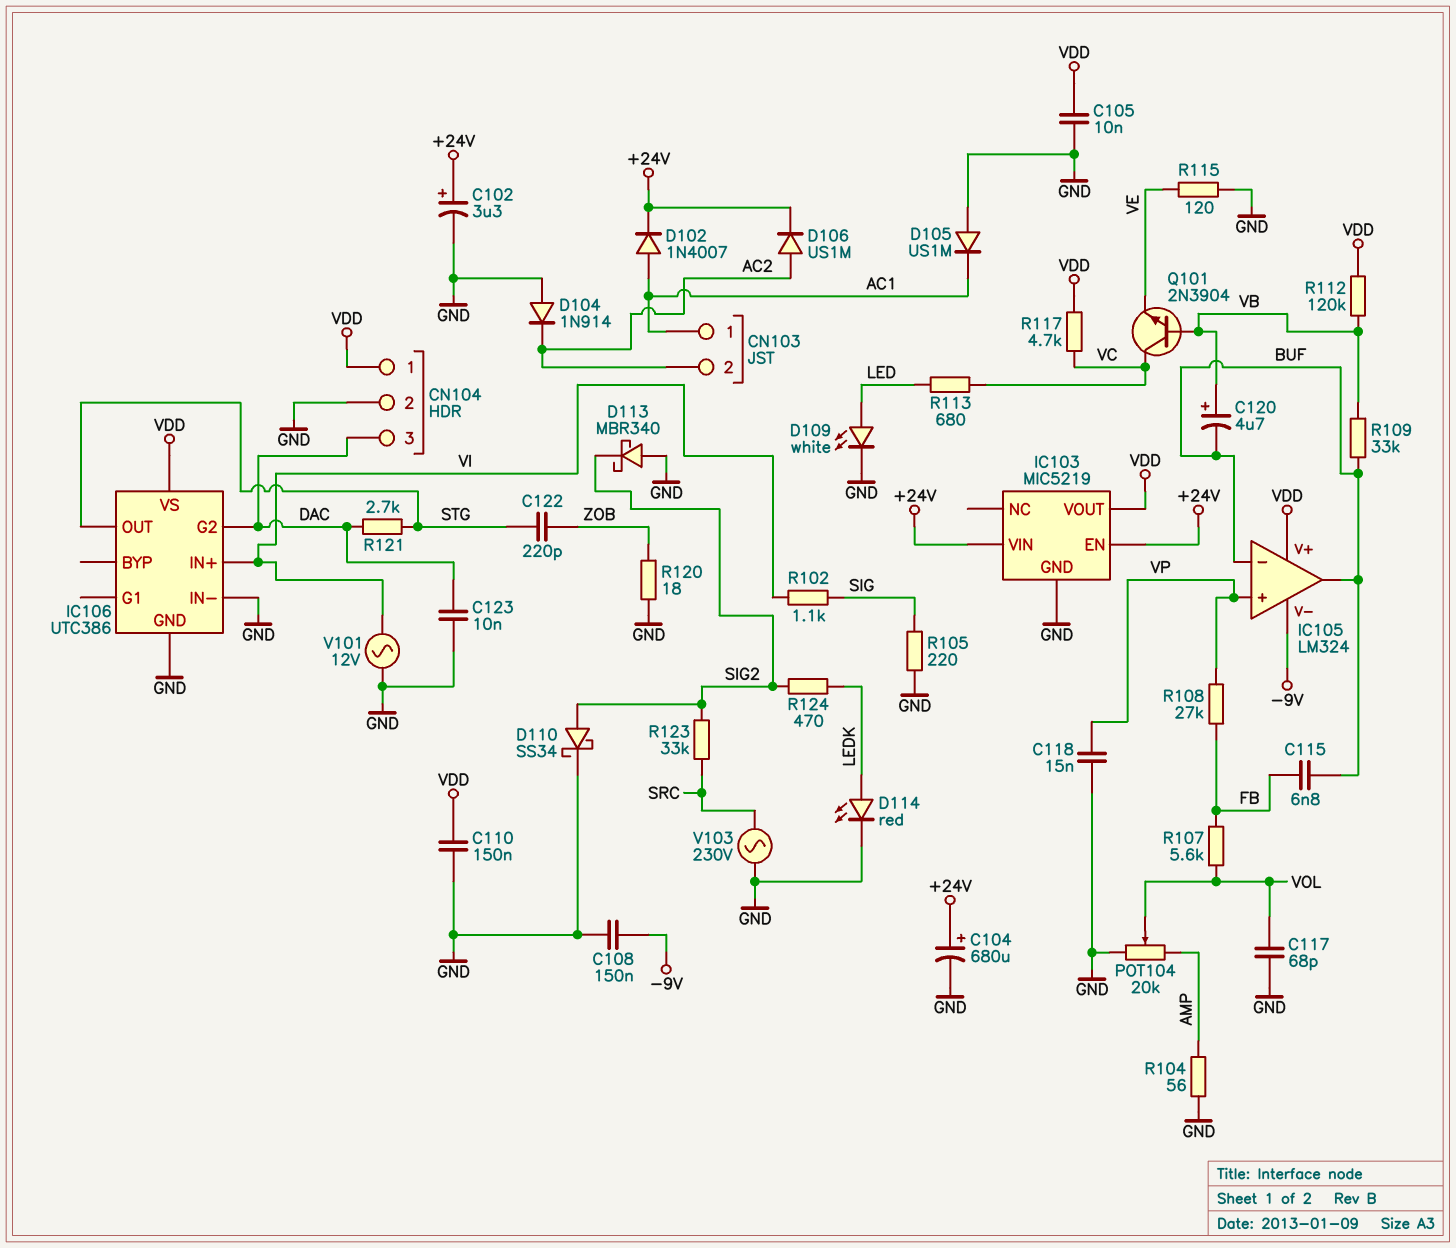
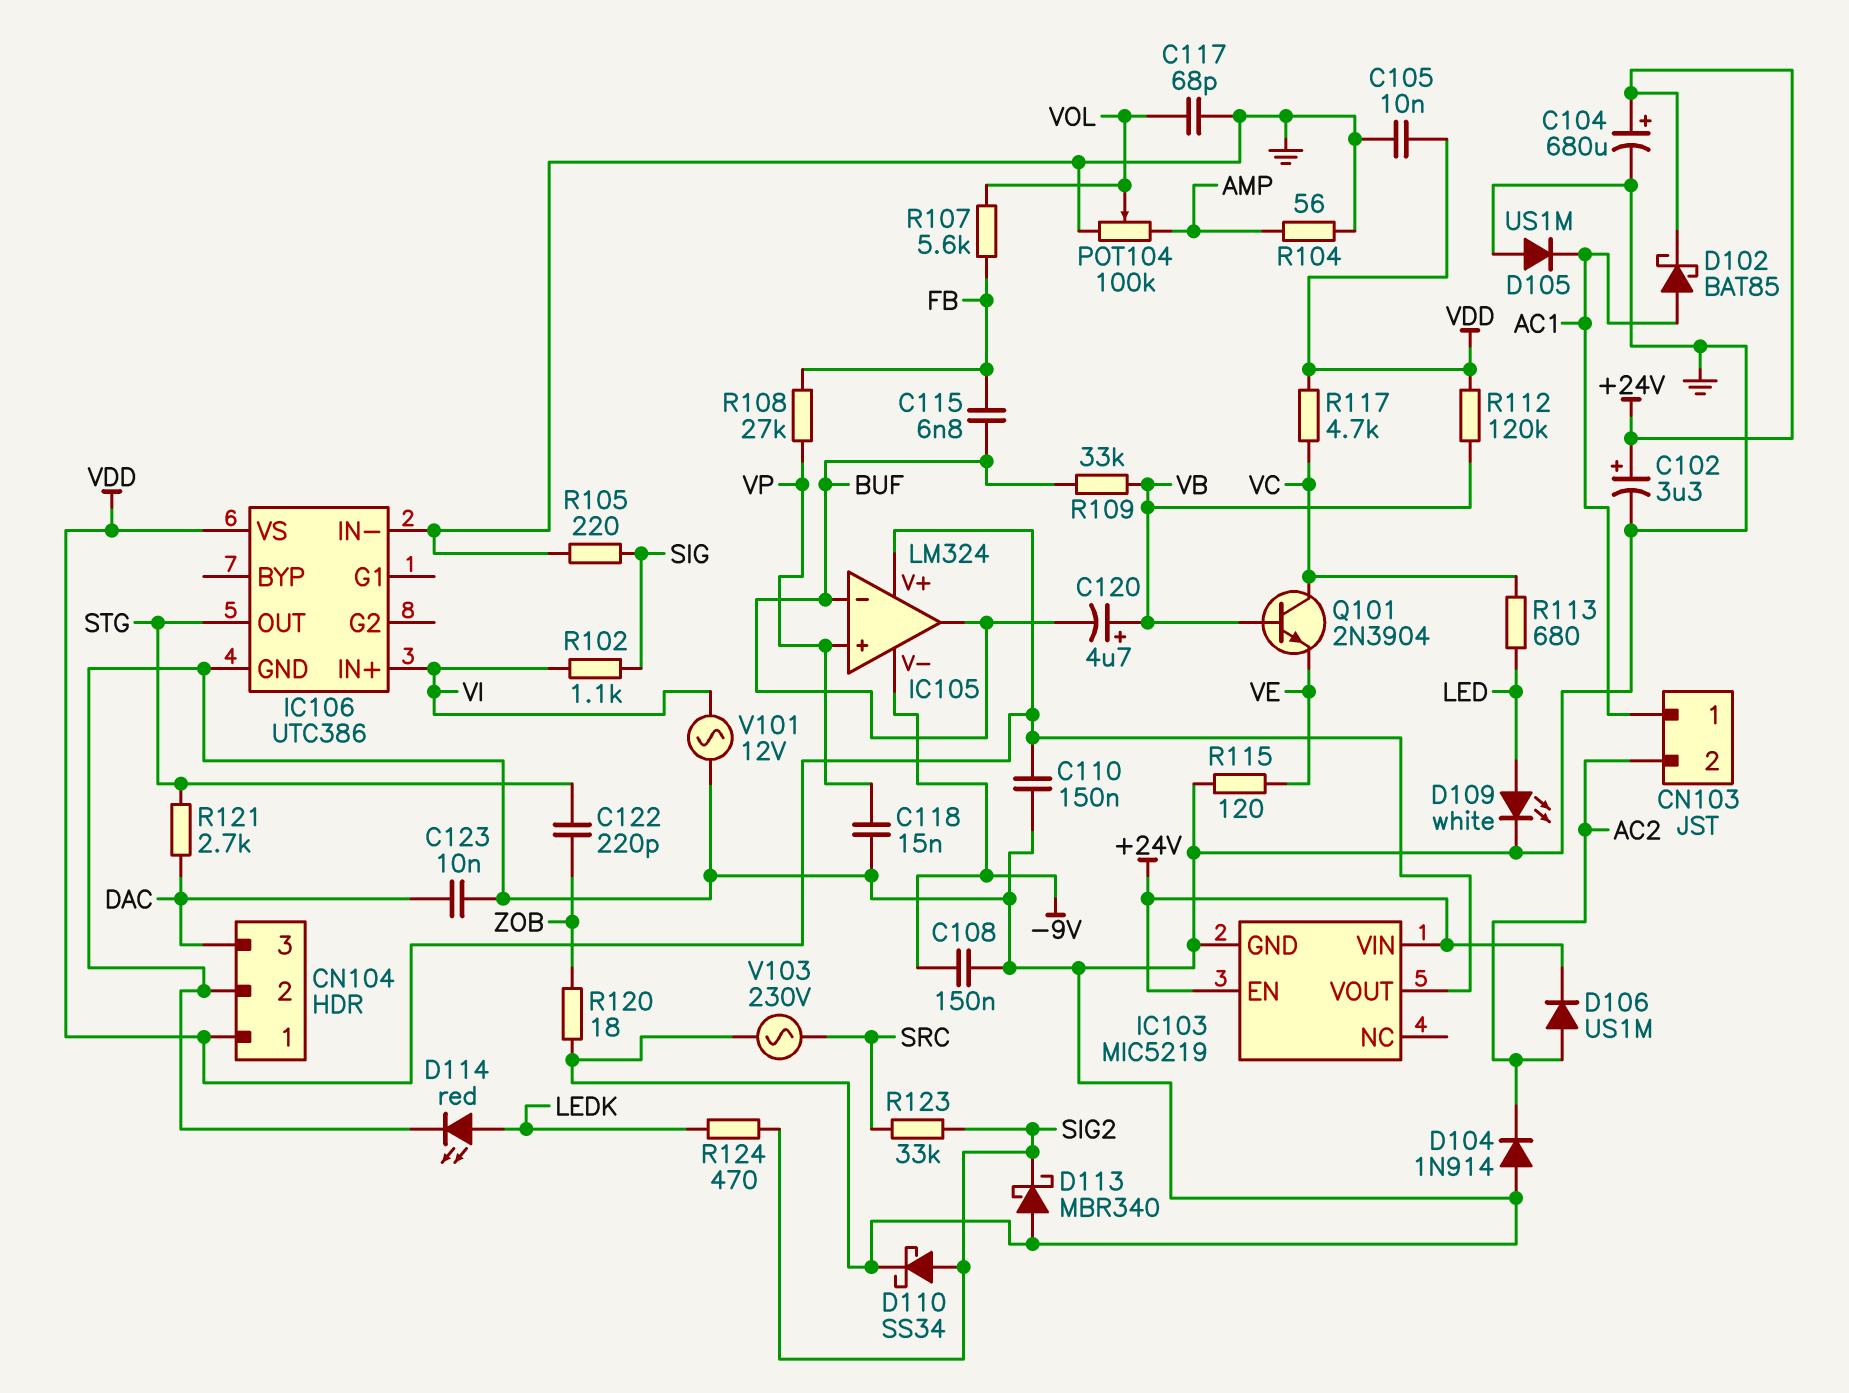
D102: diode 1N4007 (A AC1, K +24V) -> schottky BAT85 (A AC1, K +24V)
IC106 pin G2: DAC -> none
POT104: 20k (AMP, GND, wiper VOL) -> 100k (AMP, GND, wiper VOL)

